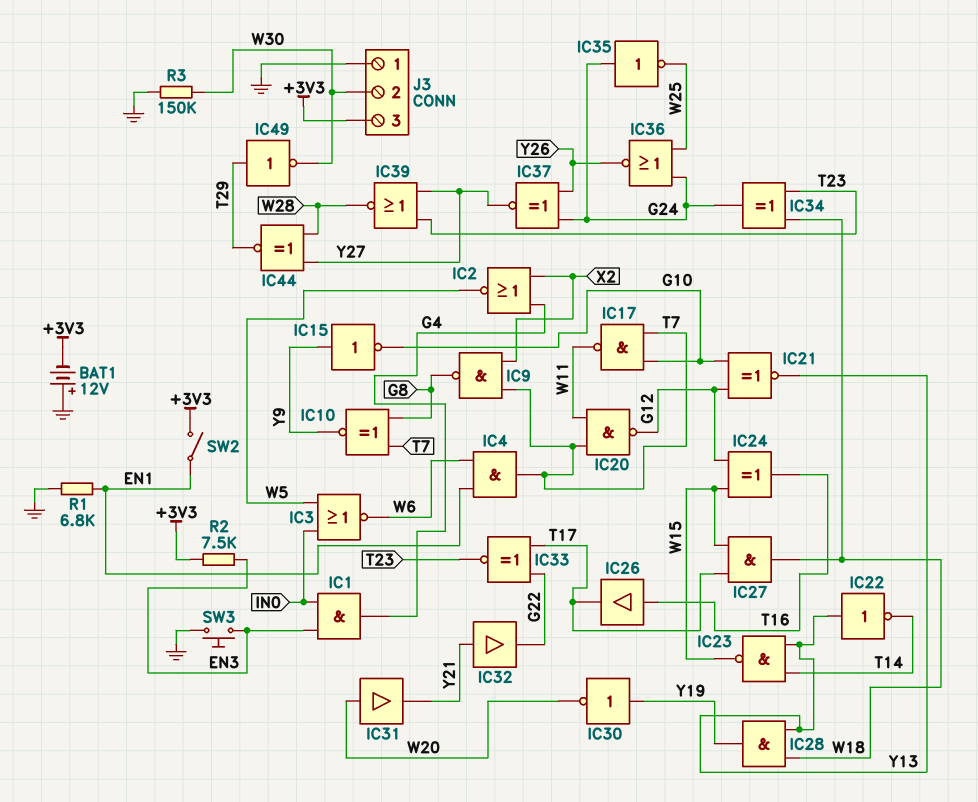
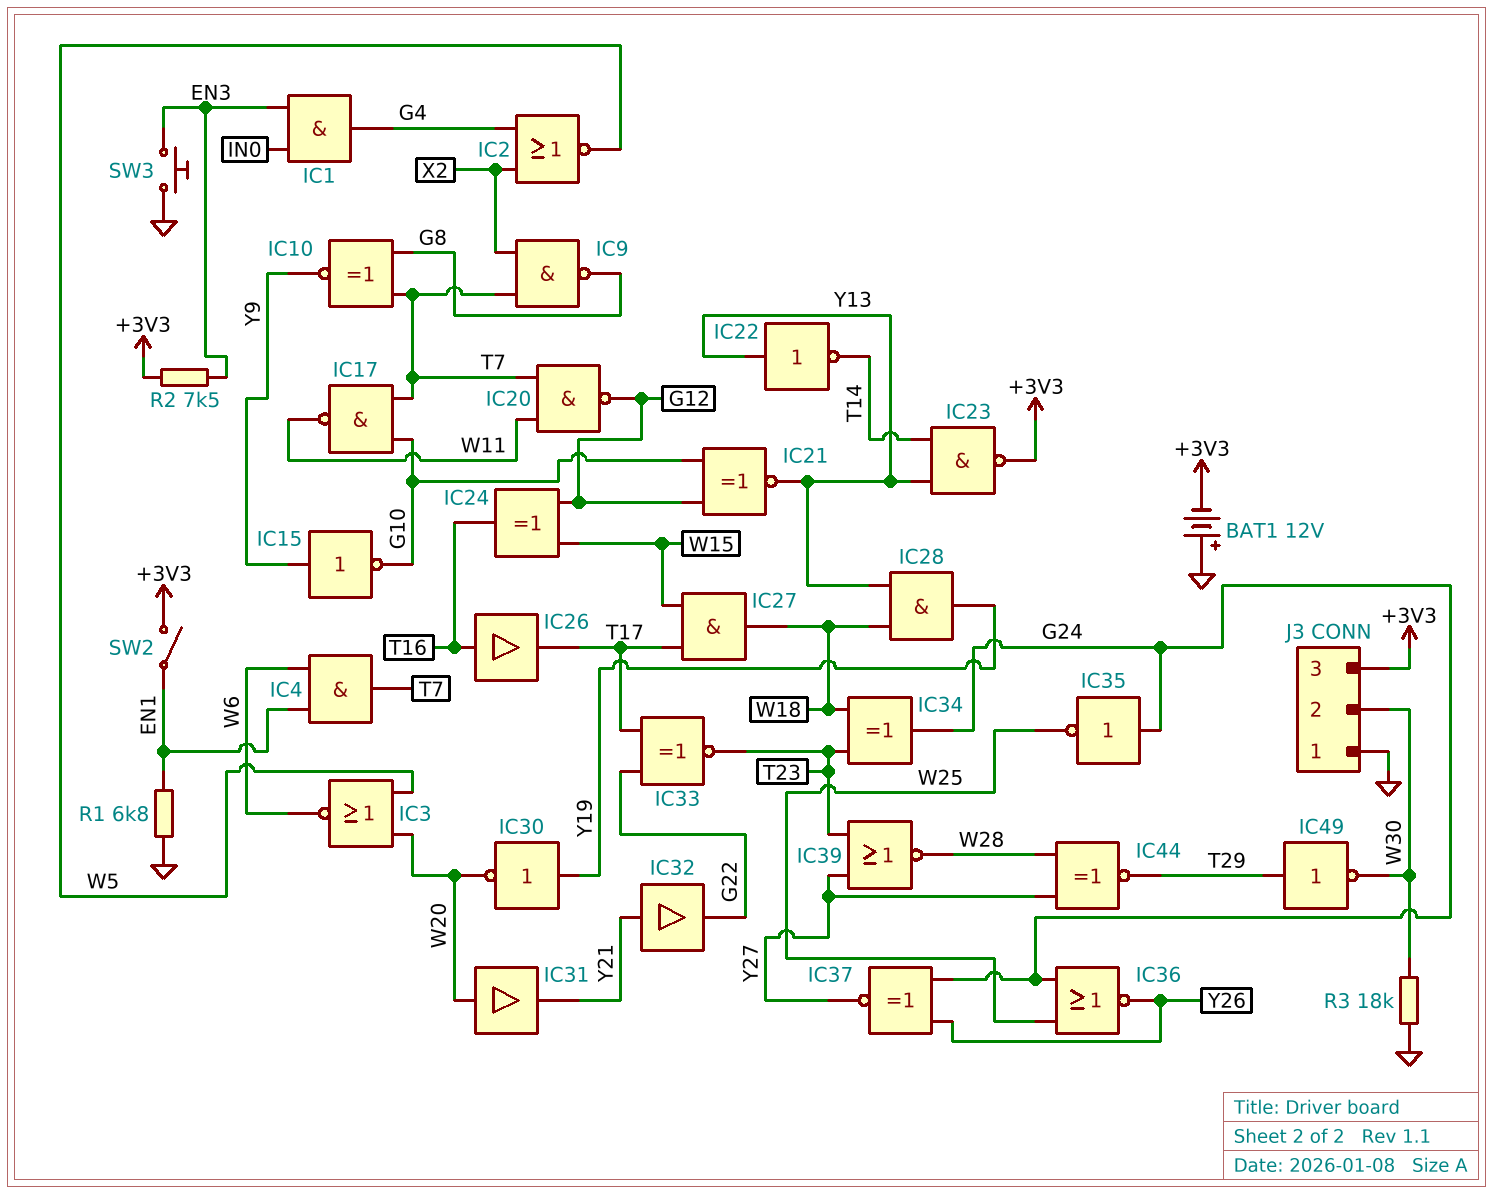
IC3: NOR (in IN0, in W5, out W6) -> NOR (in W5, in W20, out W6)
IC23: NAND (in T14, in Y13, out W15) -> NAND (in T14, in Y13, out +3V3)
R3: 150k (GND, W30) -> 18k (GND, W30)

